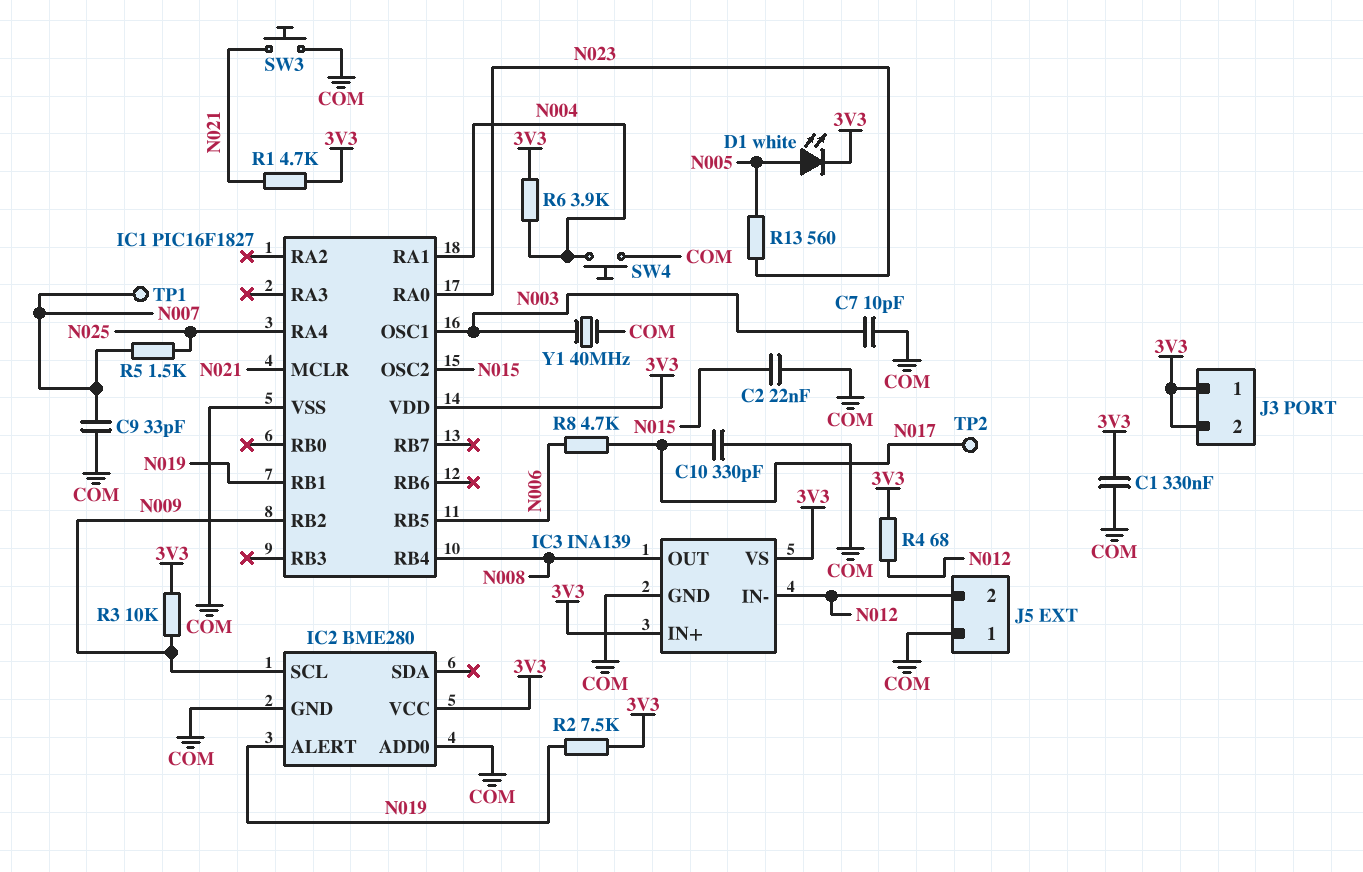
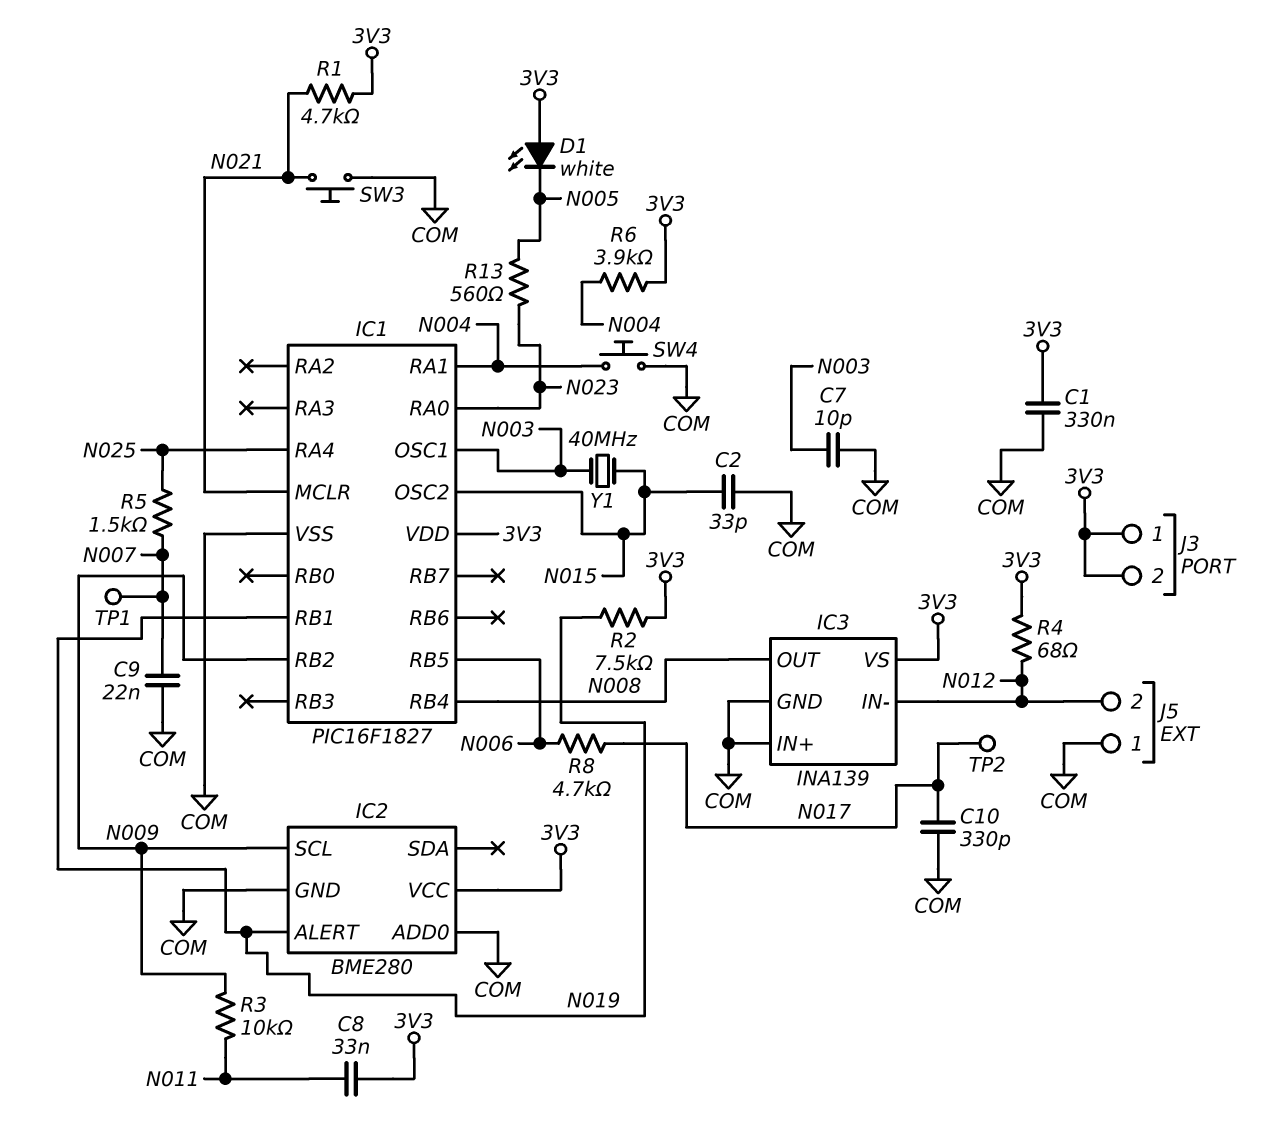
C2: 22nF (COM, N015) -> 33pF (COM, N015)
C8: none -> 33nF (3V3, N011)
C9: 33pF (COM, N007) -> 22nF (COM, N007)
D1: LED white (A N005, K 3V3) -> LED white (A 3V3, K N005)
IC3 pin IN+: 3V3 -> COM
R3: 10k (3V3, N009) -> 10k (N009, N011)
Y1: 40MHz (COM, N003) -> 40MHz (N003, N015)

